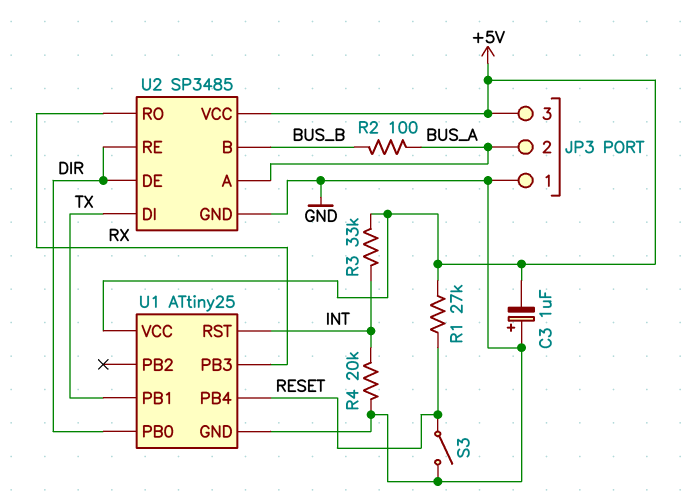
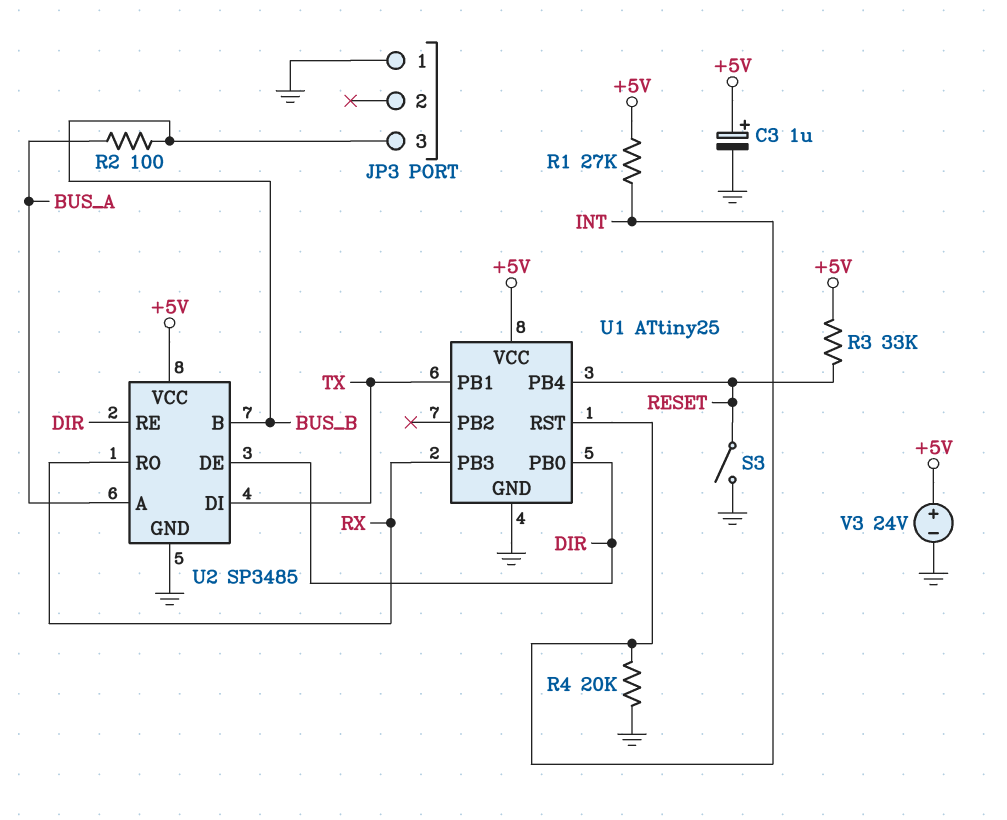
C3: 1uF (plus GND, minus +5V) -> 1uF (plus +5V, minus GND)
JP3 pin 2: BUS_A -> none
JP3 pin 3: +5V -> BUS_B
R1: 27k (+5V, RESET) -> 27k (+5V, INT)
R3: 33k (+5V, INT) -> 33k (+5V, RESET)
V3: none -> 24V (plus +5V, minus GND)

